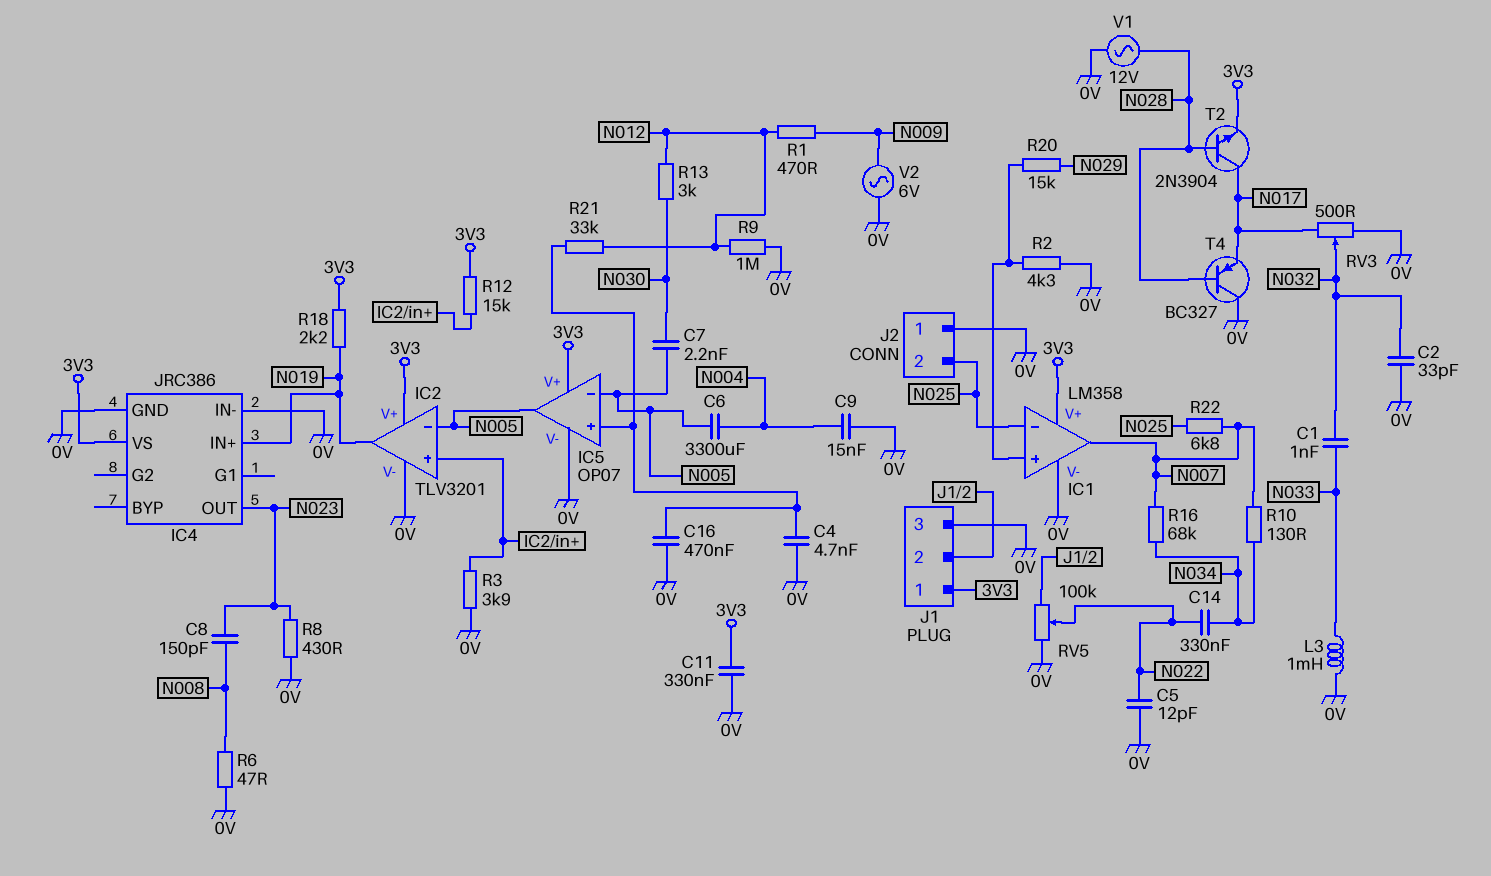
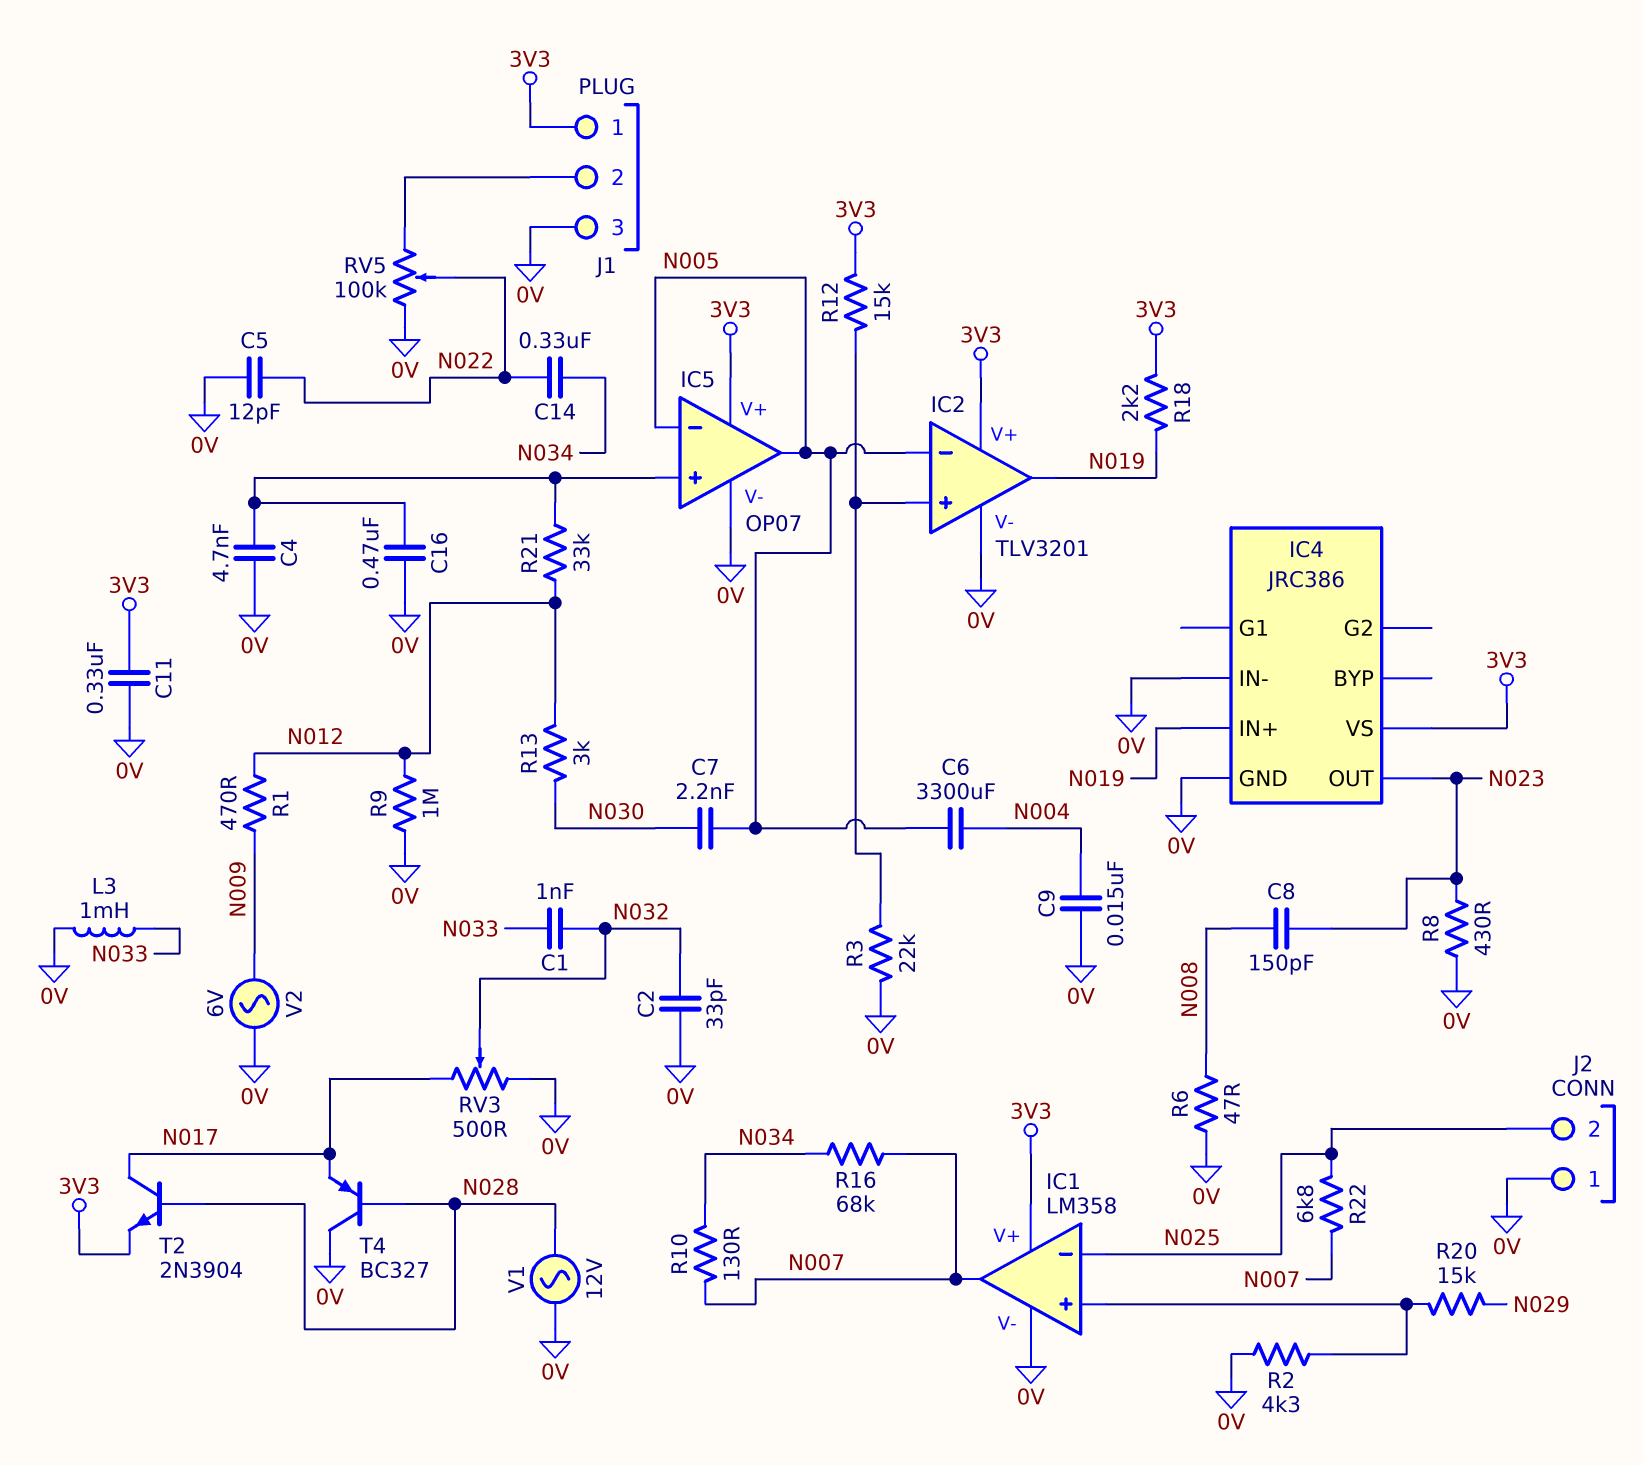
R3: 3.9k (0V, IC2/in+) -> 22k (0V, IC2/in+)

